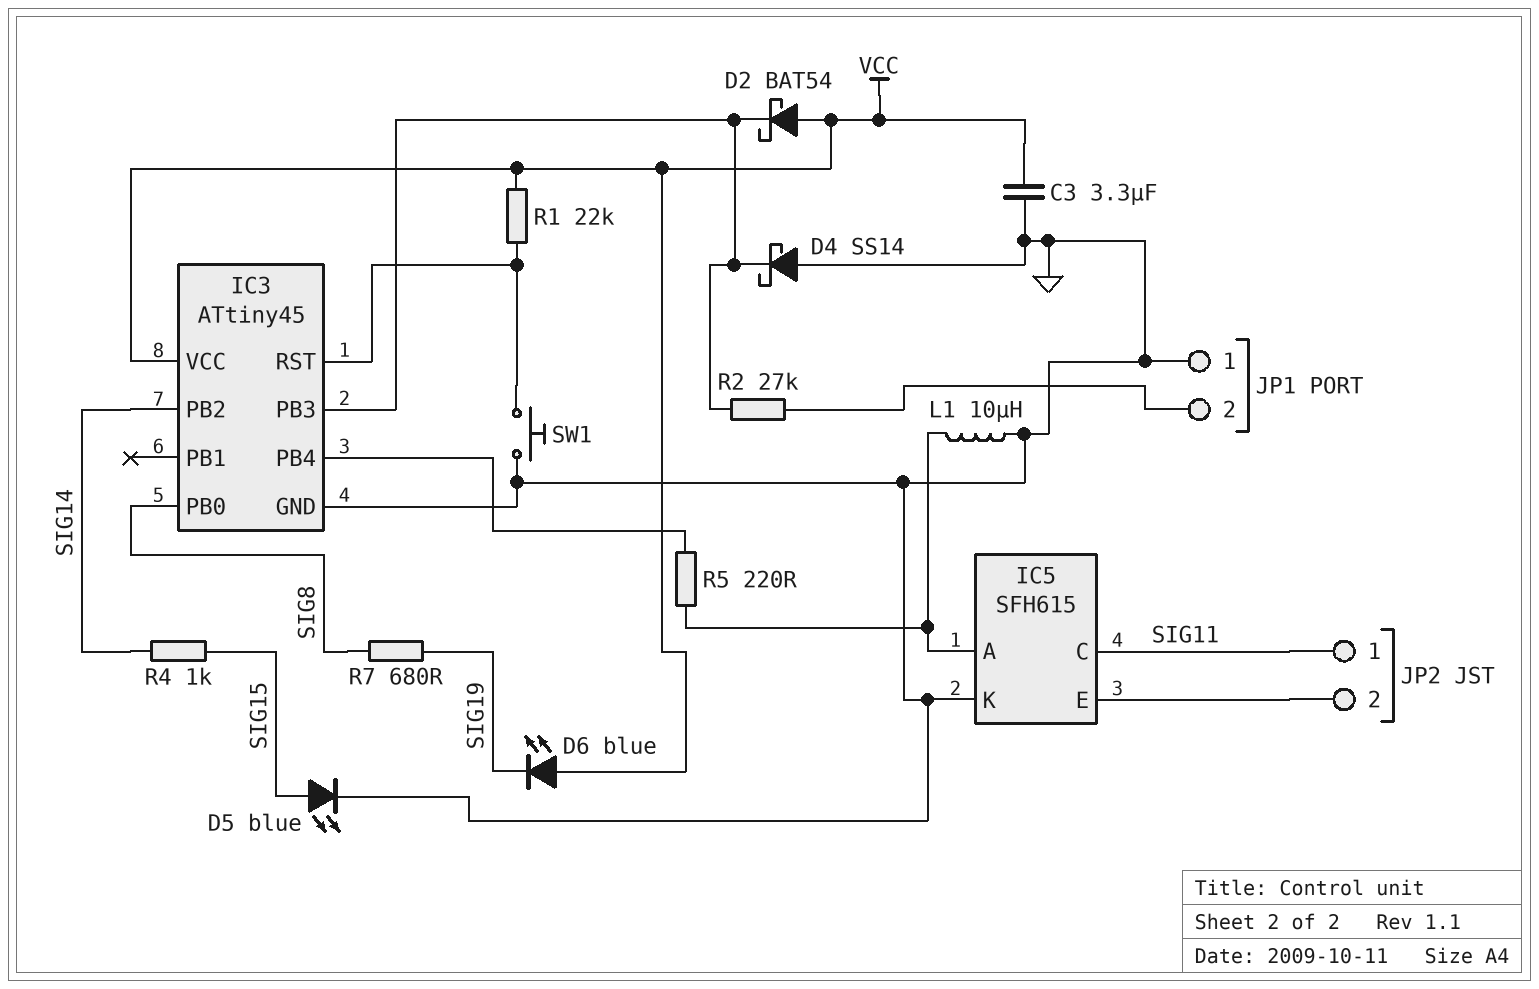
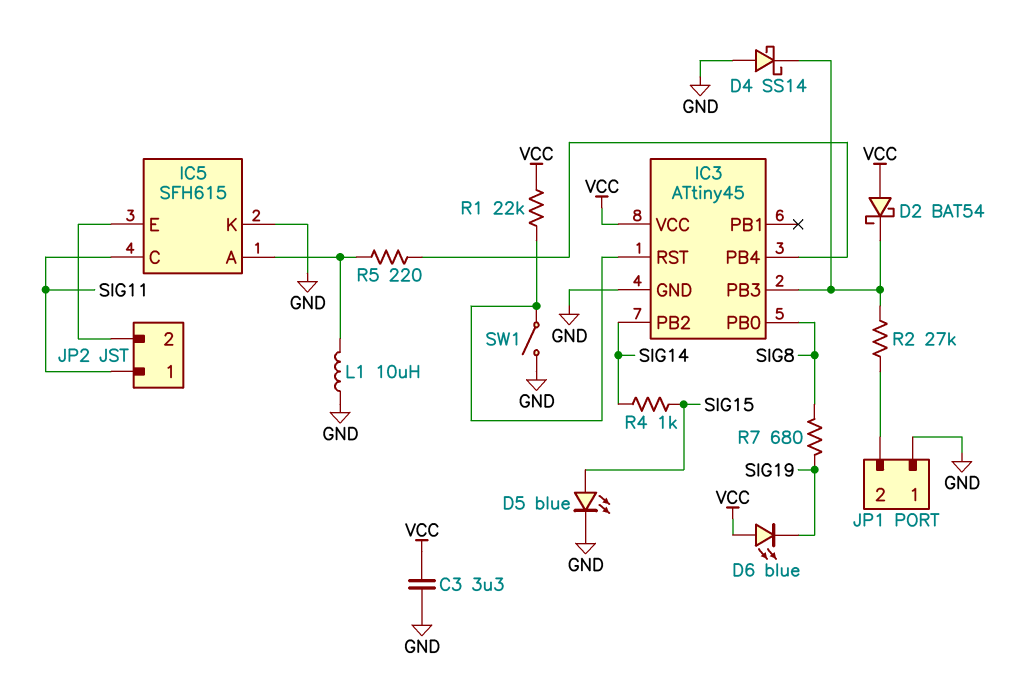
SW1: button (GND, IC3/RST) -> switch (GND, IC3/RST)

